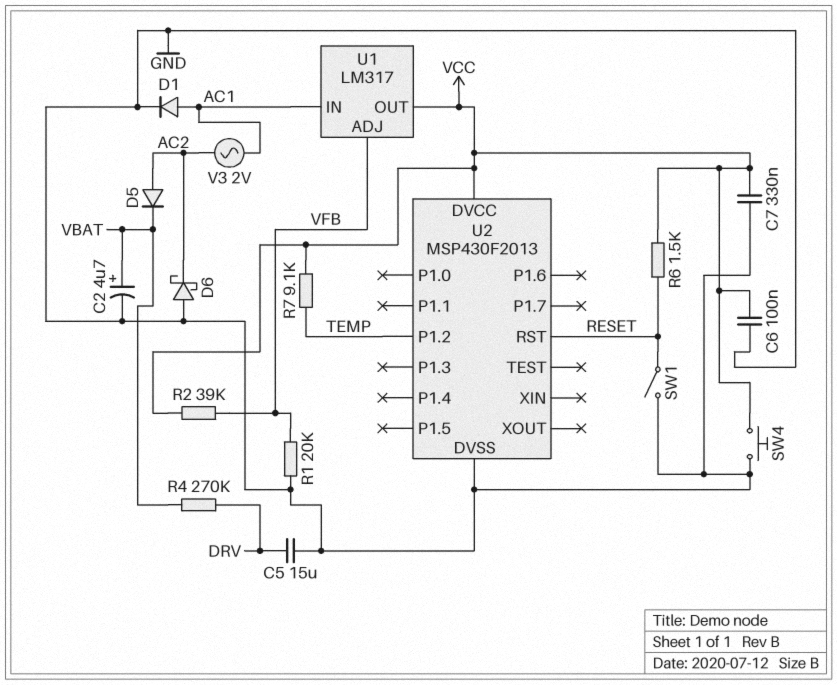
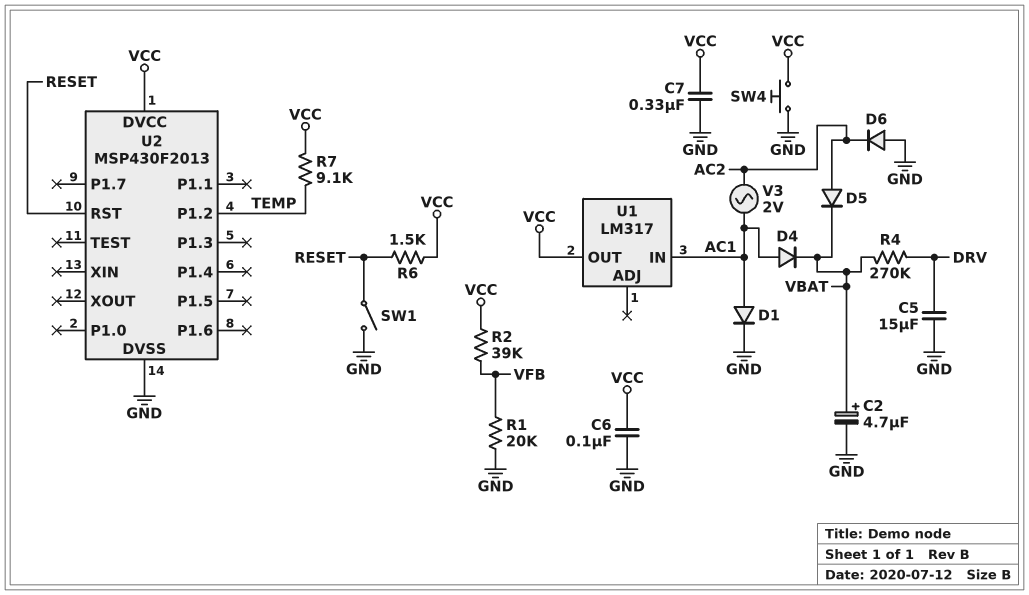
D4: none -> diode (A AC1, K VBAT)
D6: schottky (A GND, K AC2) -> diode (A GND, K AC2)
U1 pin ADJ: VFB -> none

